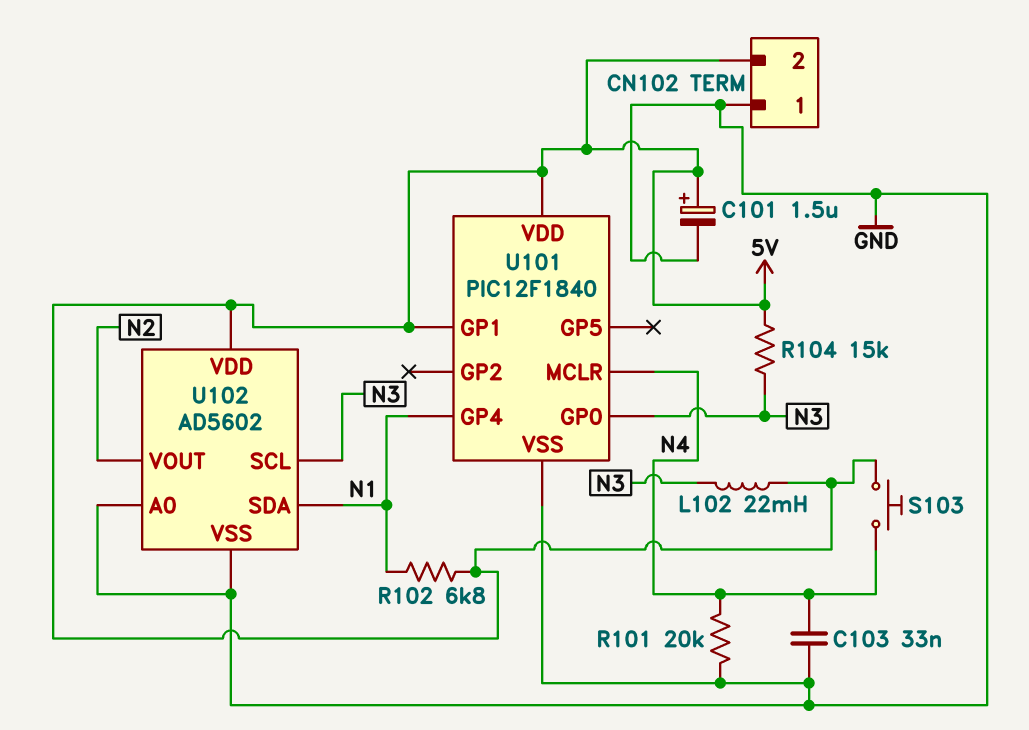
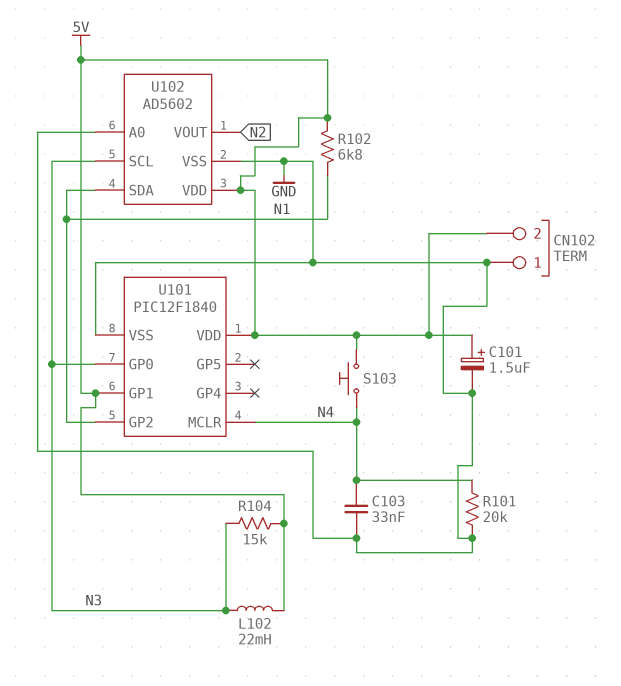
U101 pin GP2: none -> N1
U101 pin GP4: N1 -> none

